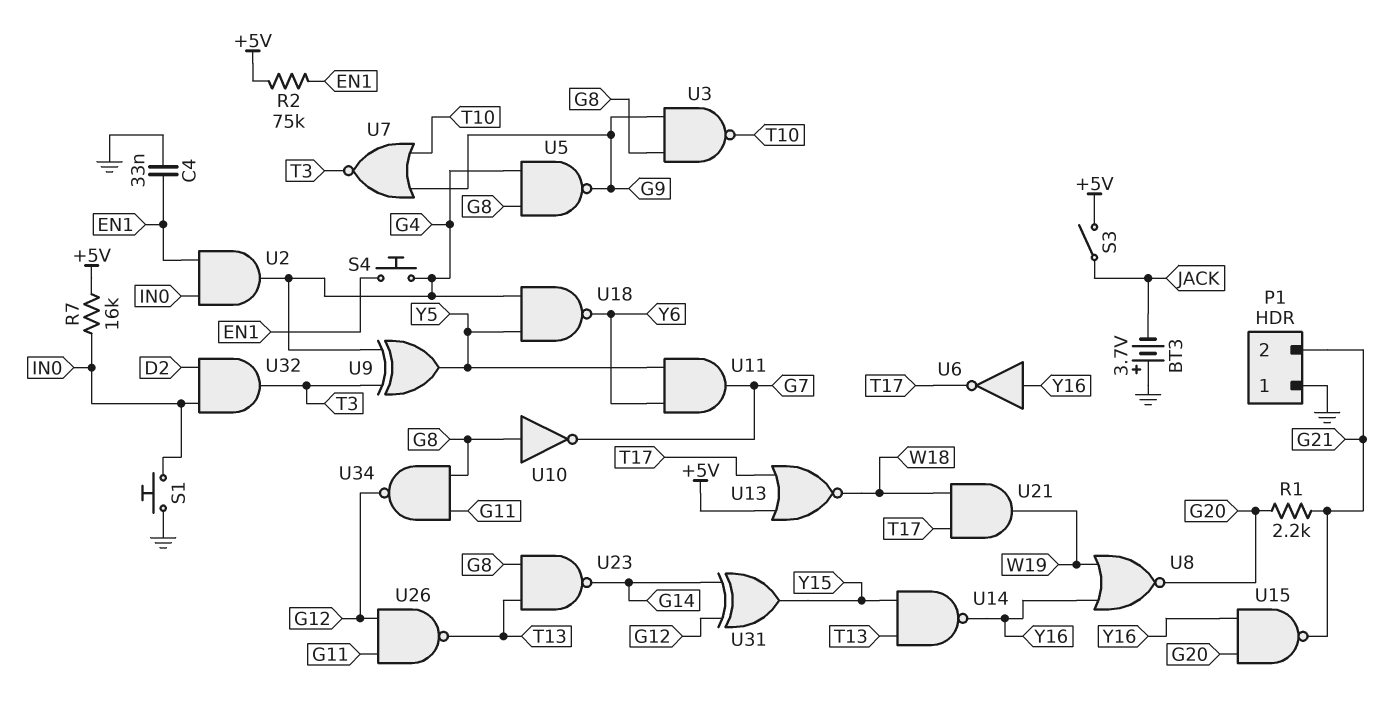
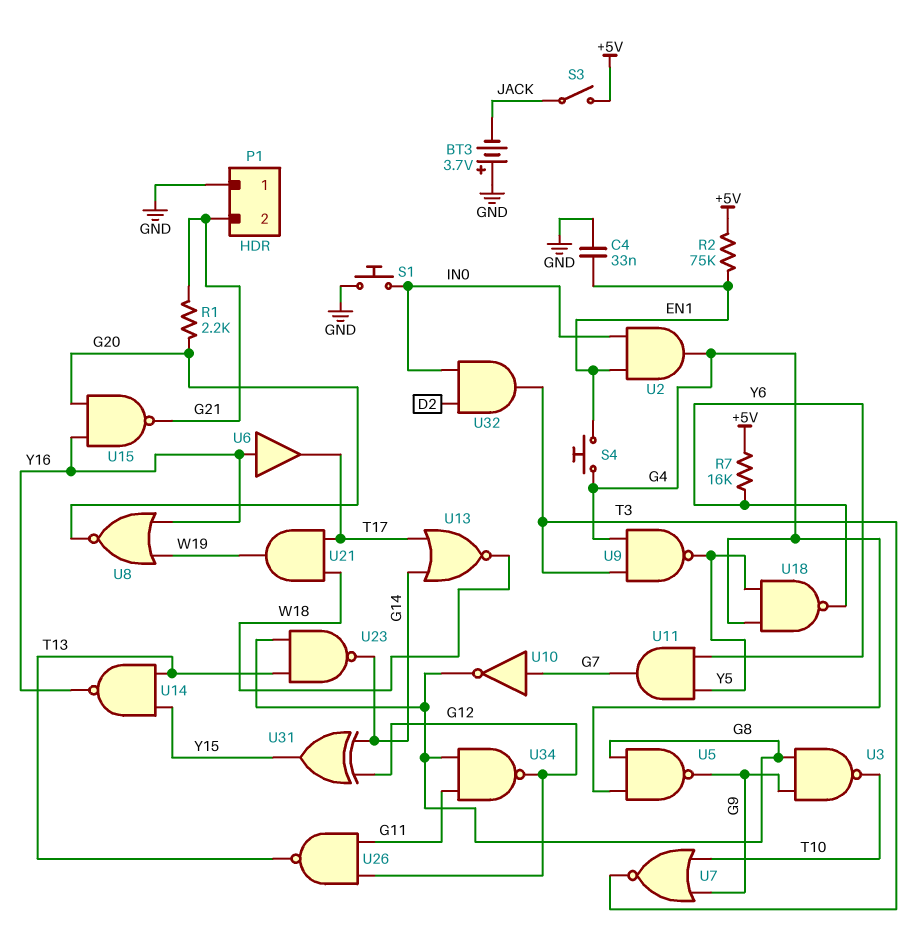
R7: 16k (+5V, IN0) -> 16k (+5V, Y6)
U6: NOT (in Y16, out T17) -> buffer (in Y16, out T17)
U9: XOR (in G4, in T3, out Y5) -> NAND (in G4, in T3, out Y5)
U10: NOT (in G8, out G7) -> NOT (in G7, out G8)
U13: NOR (in +5V, in T17, out W18) -> NOR (in G14, in T17, out W18)

